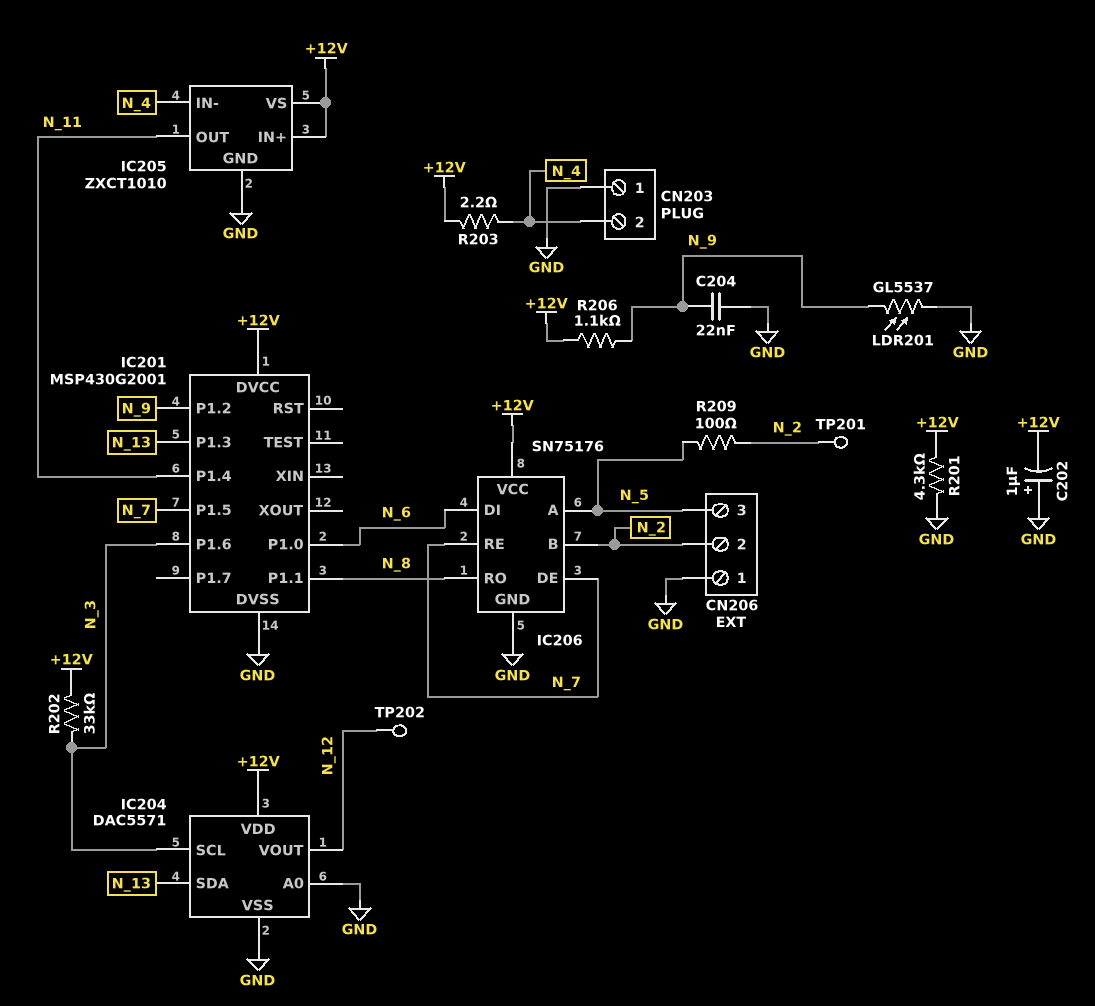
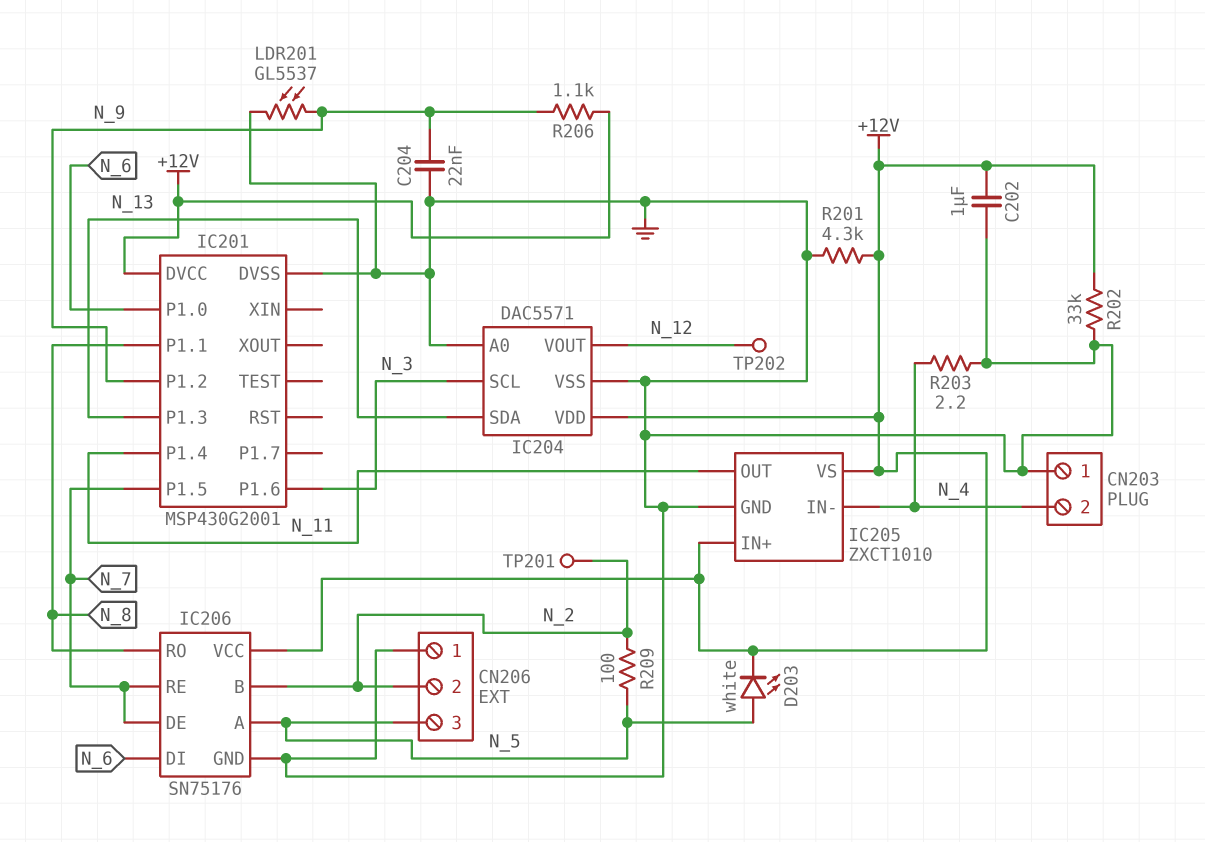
C202: 1uF (plus GND, minus +12V) -> 1uF (+12V, GND)
D203: none -> LED white (A N_5, K +12V)
R202: 33k (+12V, N_3) -> 33k (+12V, GND)
R203: 2.2 (+12V, N_4) -> 2.2 (GND, N_4)

